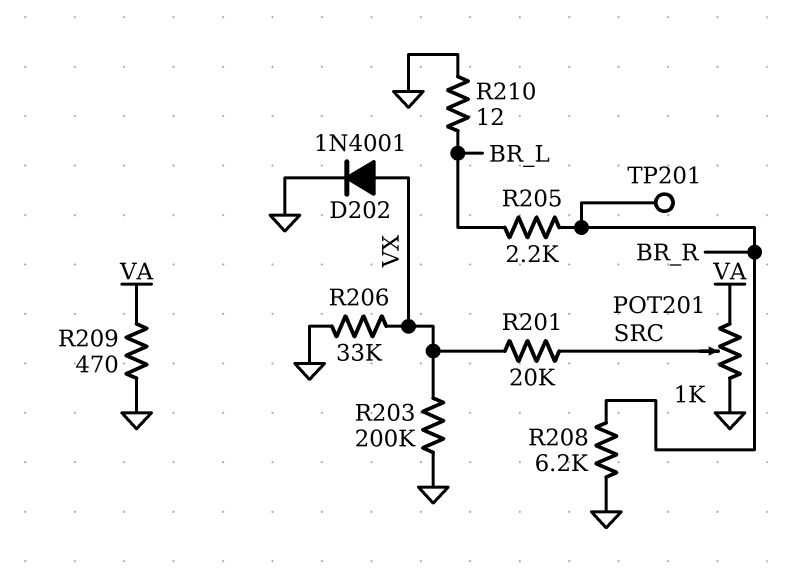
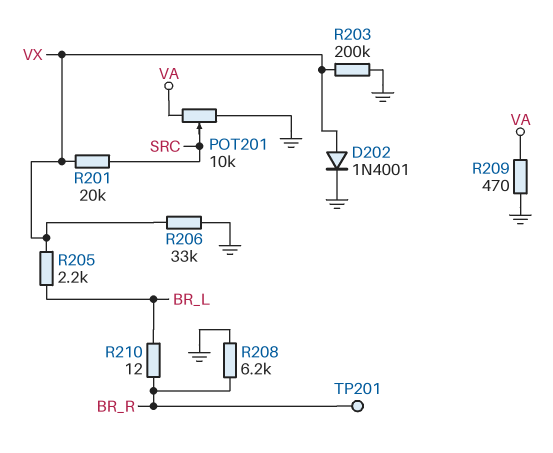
POT201: 1k (GND, VA, wiper SRC) -> 10k (GND, VA, wiper SRC)
R205: 2.2k (BR_L, BR_R) -> 2.2k (BR_L, VX)
R210: 12 (BR_L, GND) -> 12 (BR_L, BR_R)

